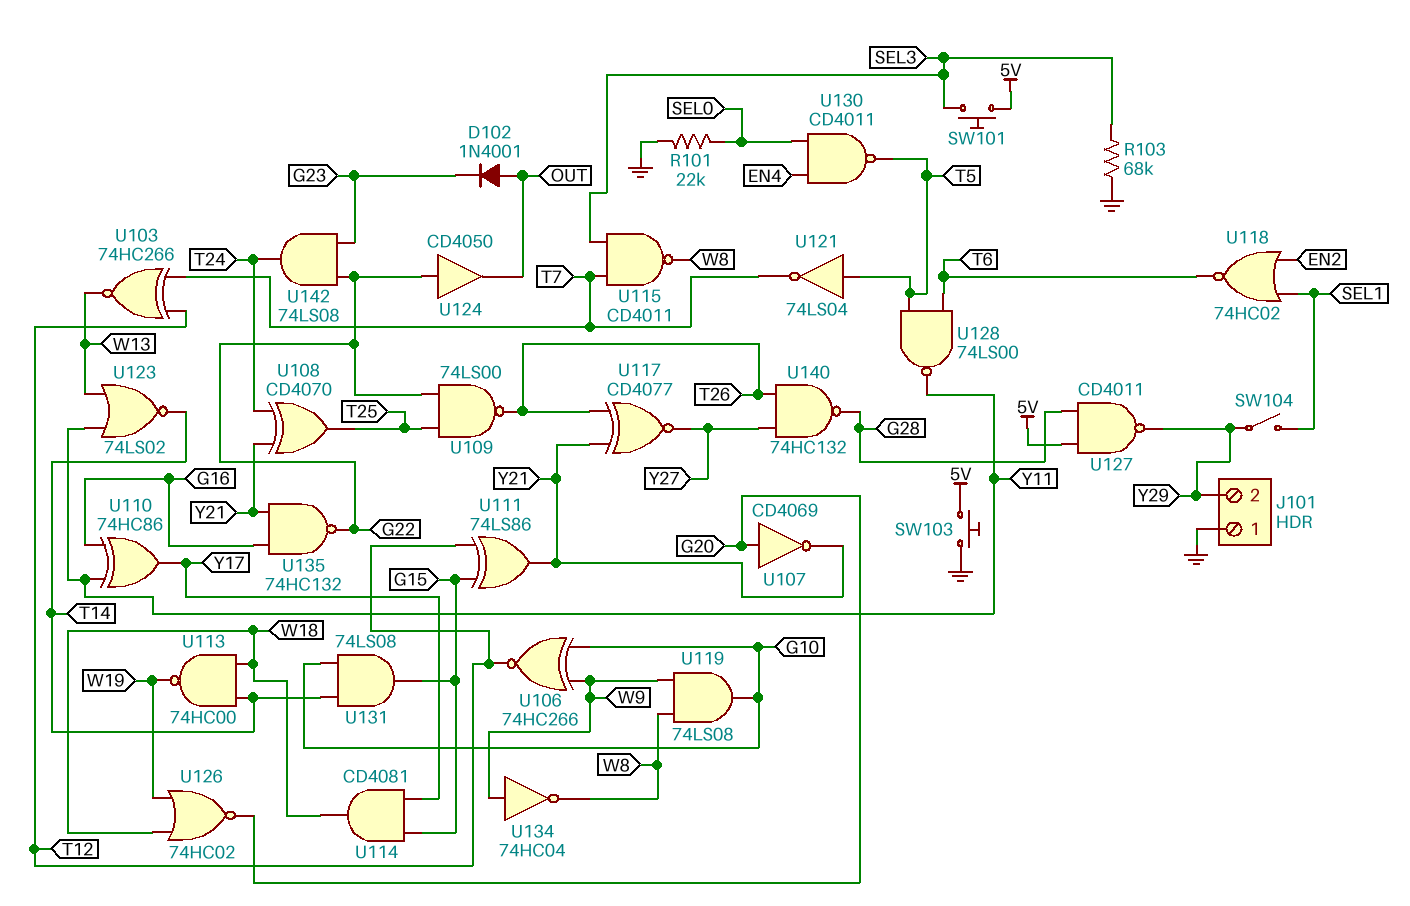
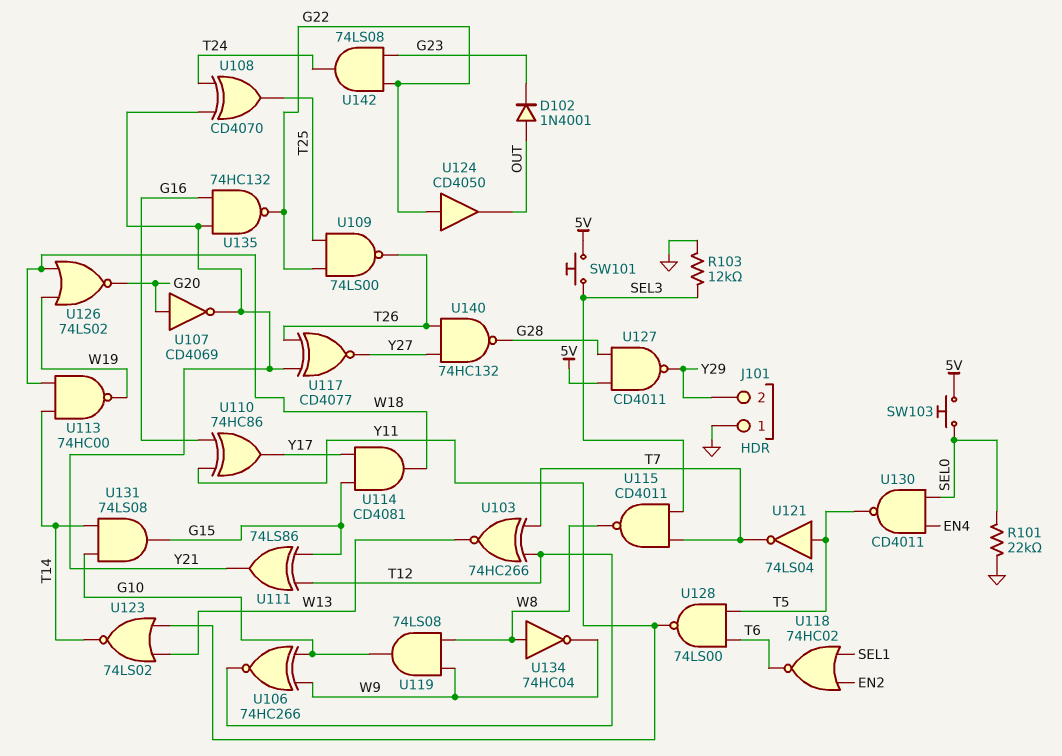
R103: 68k (GND, SEL3) -> 12k (GND, SEL3)
SW103: button (5V, GND) -> button (5V, SEL0)
SW104: switch (SEL1, Y29) -> none
U126: NOR 74HC02 (in W18, in W19, out G20) -> NOR 74LS02 (in W18, in W19, out G20)
U134: NOT 74HC04 (in W9, out W8) -> NOT 74HC04 (in W8, out W9)

